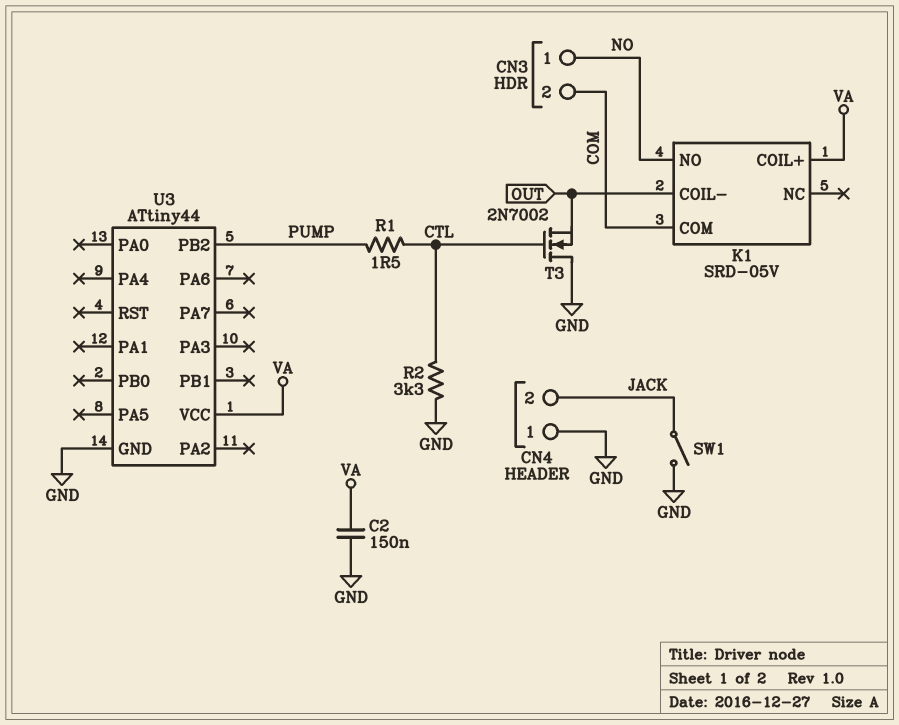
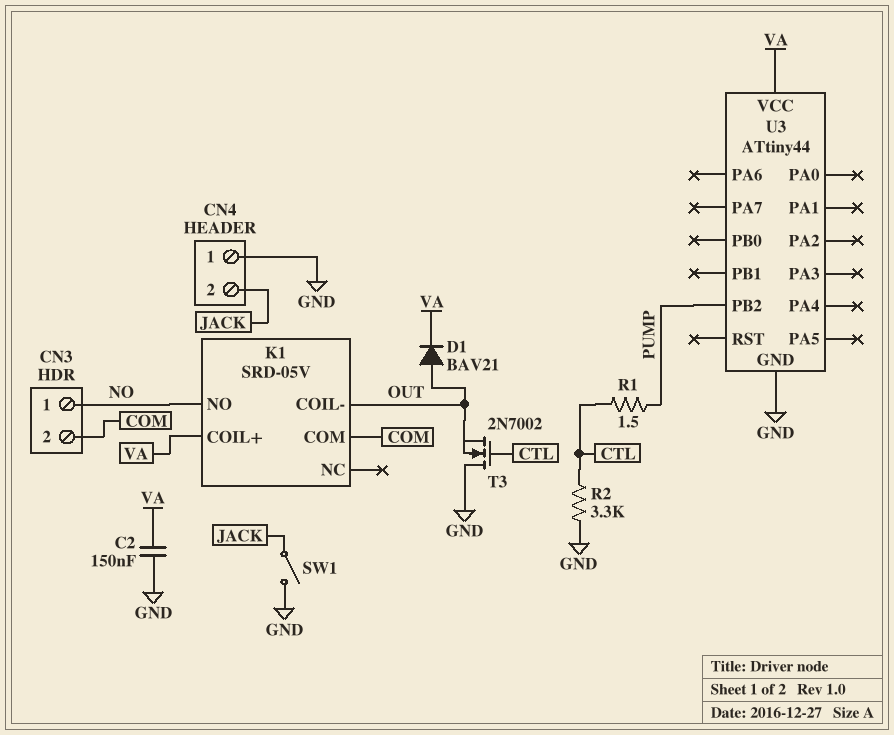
D1: none -> diode BAV21 (A OUT, K VA)

